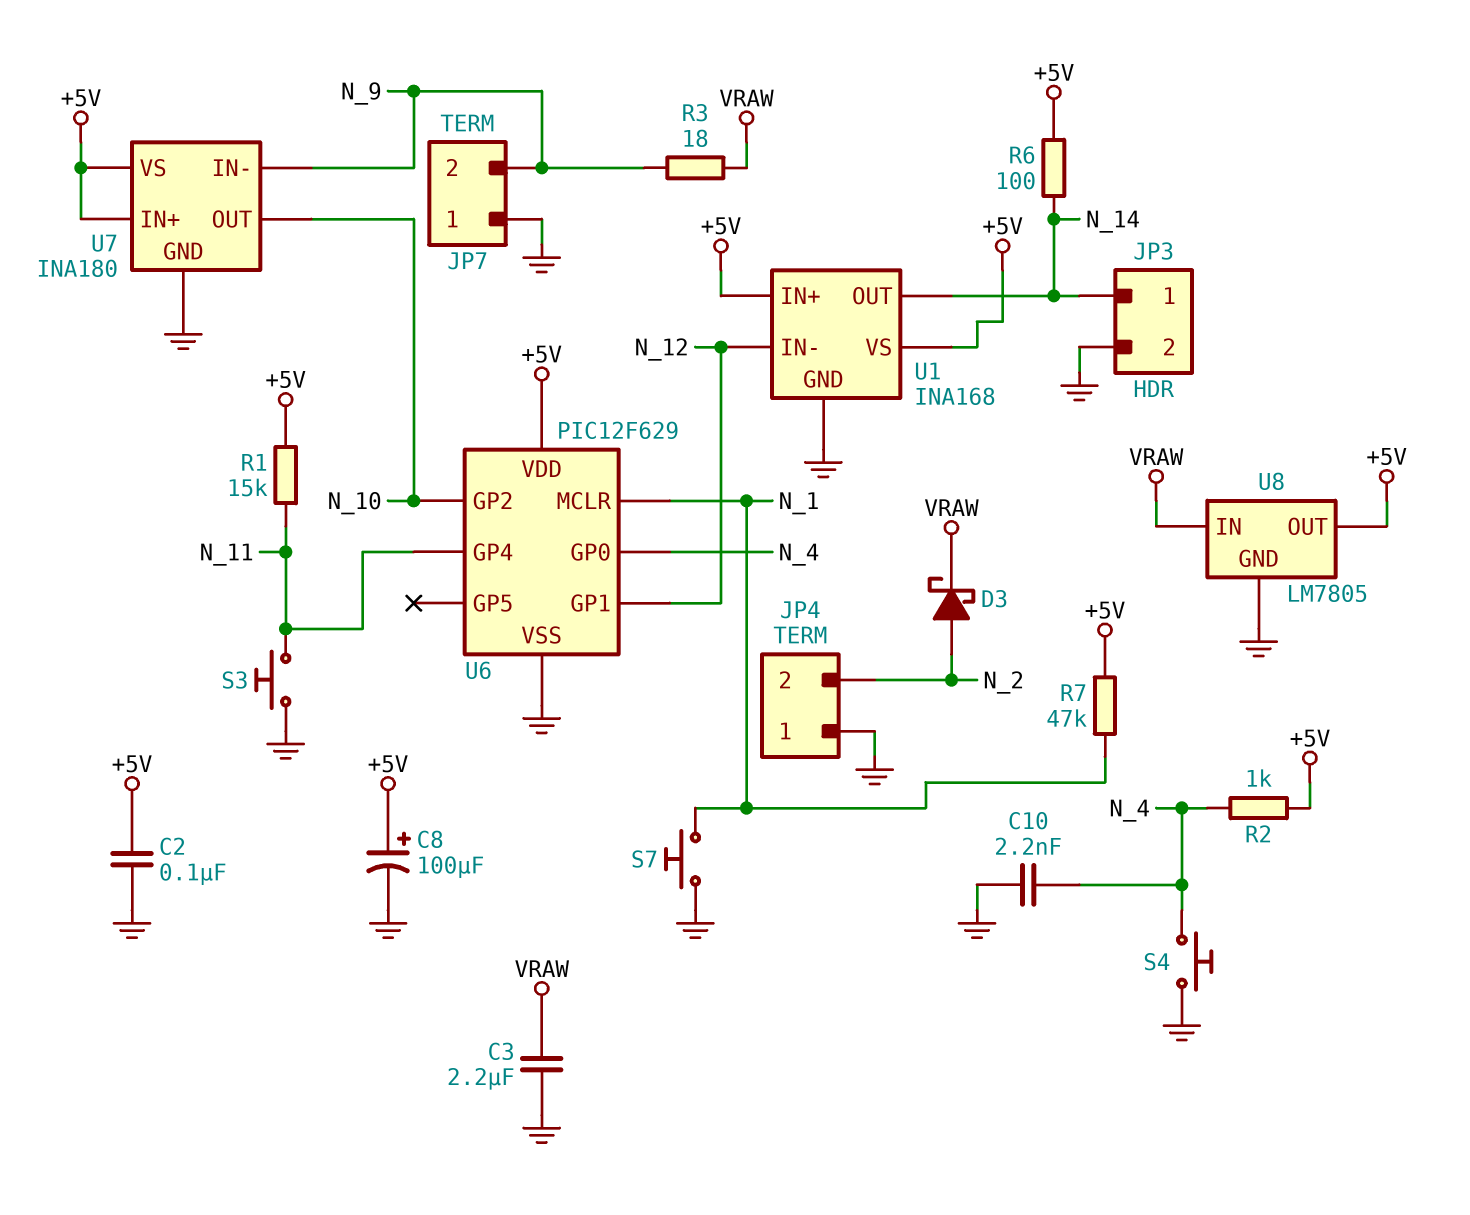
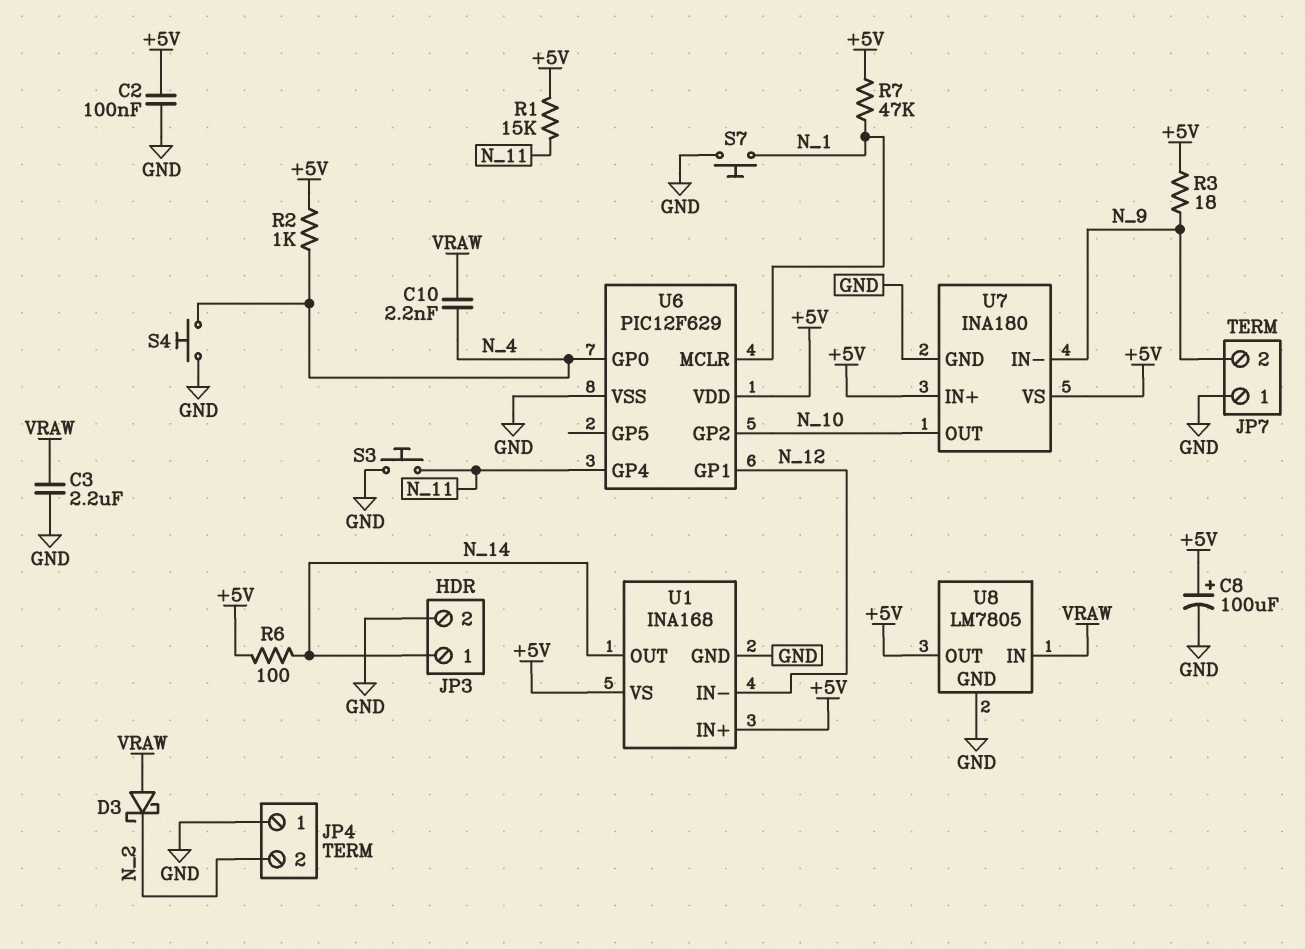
C10: 2.2nF (GND, N_4) -> 2.2nF (N_4, VRAW)
D3: schottky (A N_2, K VRAW) -> schottky (A VRAW, K N_2)
R3: 18 (N_9, VRAW) -> 18 (+5V, N_9)

